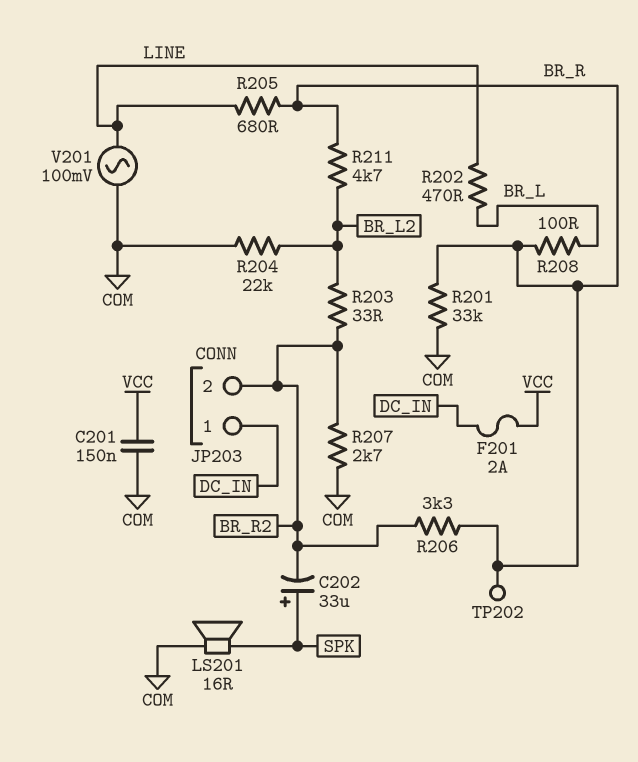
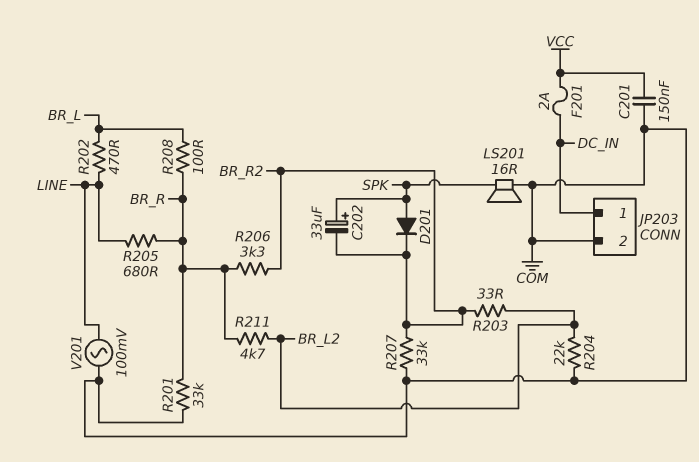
D201: none -> diode (A SPK, K BR_R2)
JP203 pin 2: BR_R2 -> COM
R207: 2.7k (BR_R2, COM) -> 33k (BR_R2, COM)
TP202: test point (BR_R) -> none

